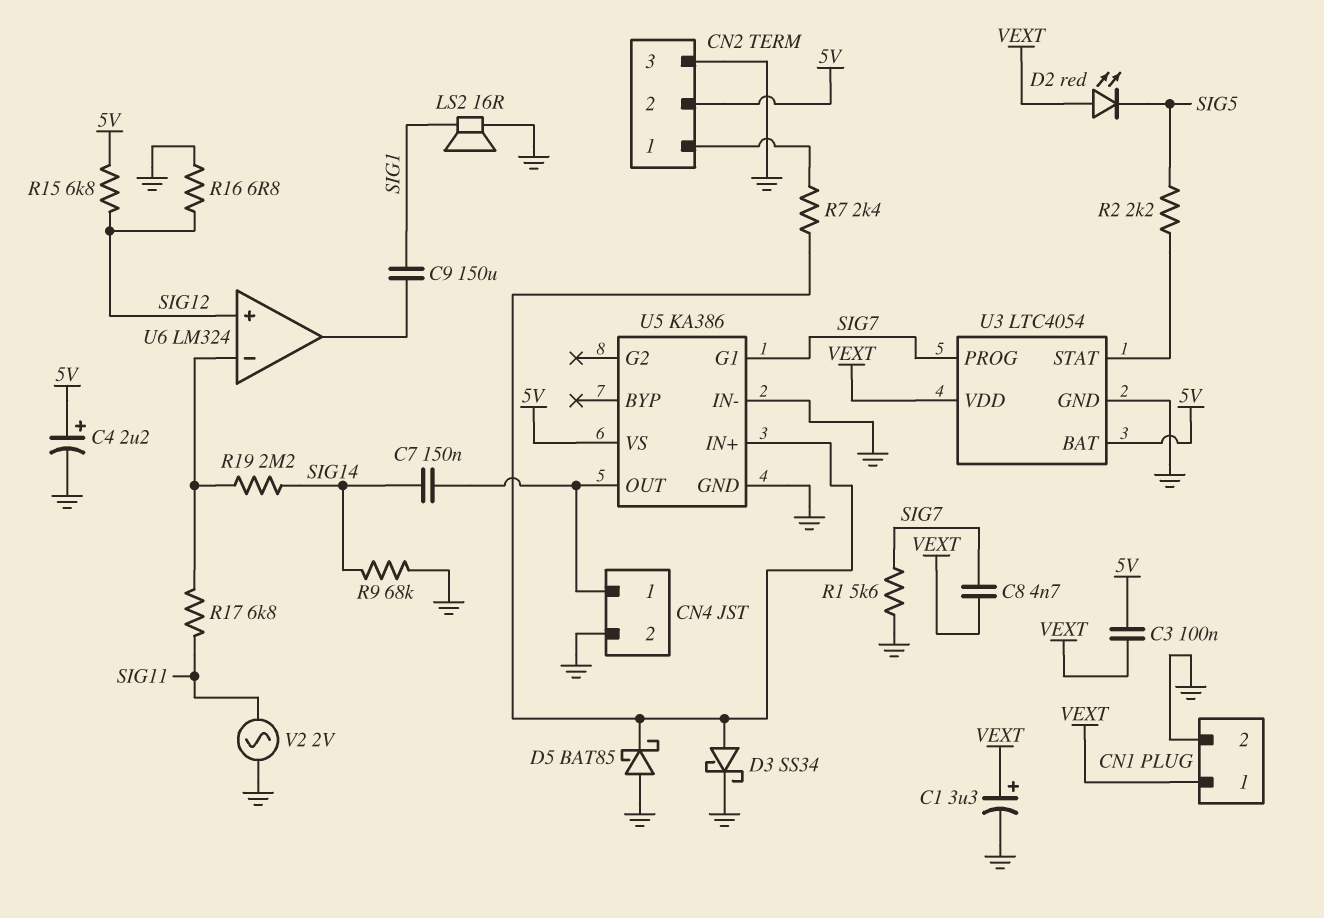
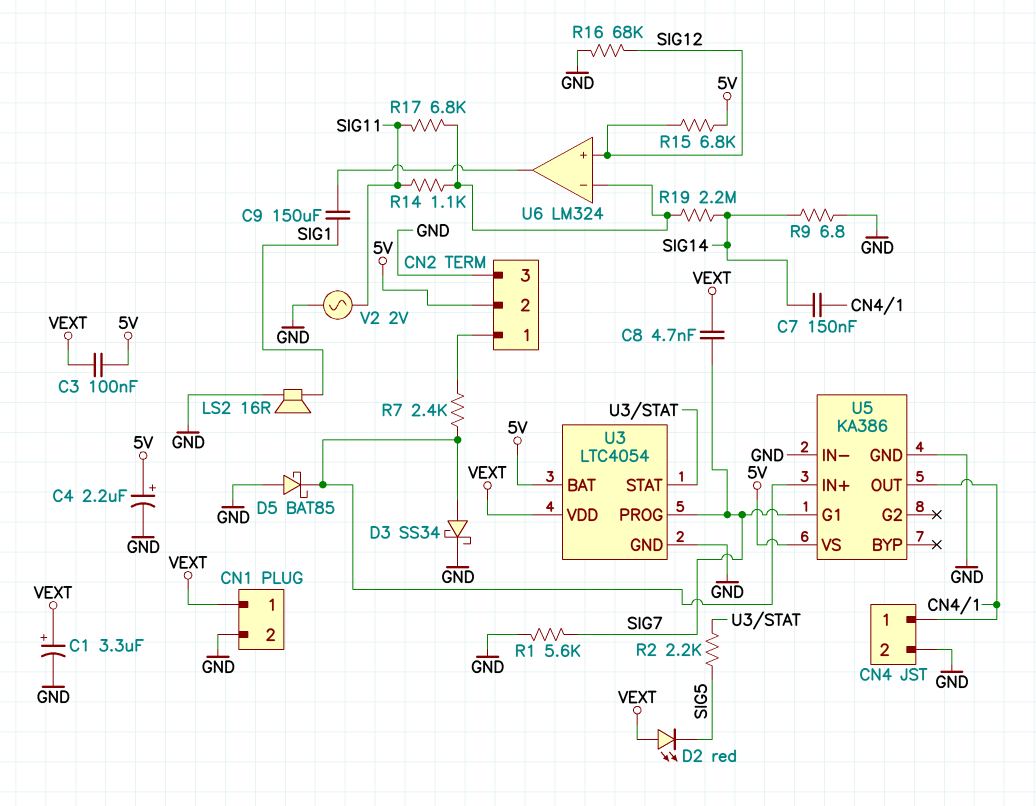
R9: 68k (GND, SIG14) -> 6.8 (GND, SIG14)
R14: none -> 1.1k (SIG11, U6/in-)
R16: 6.8 (GND, SIG12) -> 68k (GND, SIG12)

